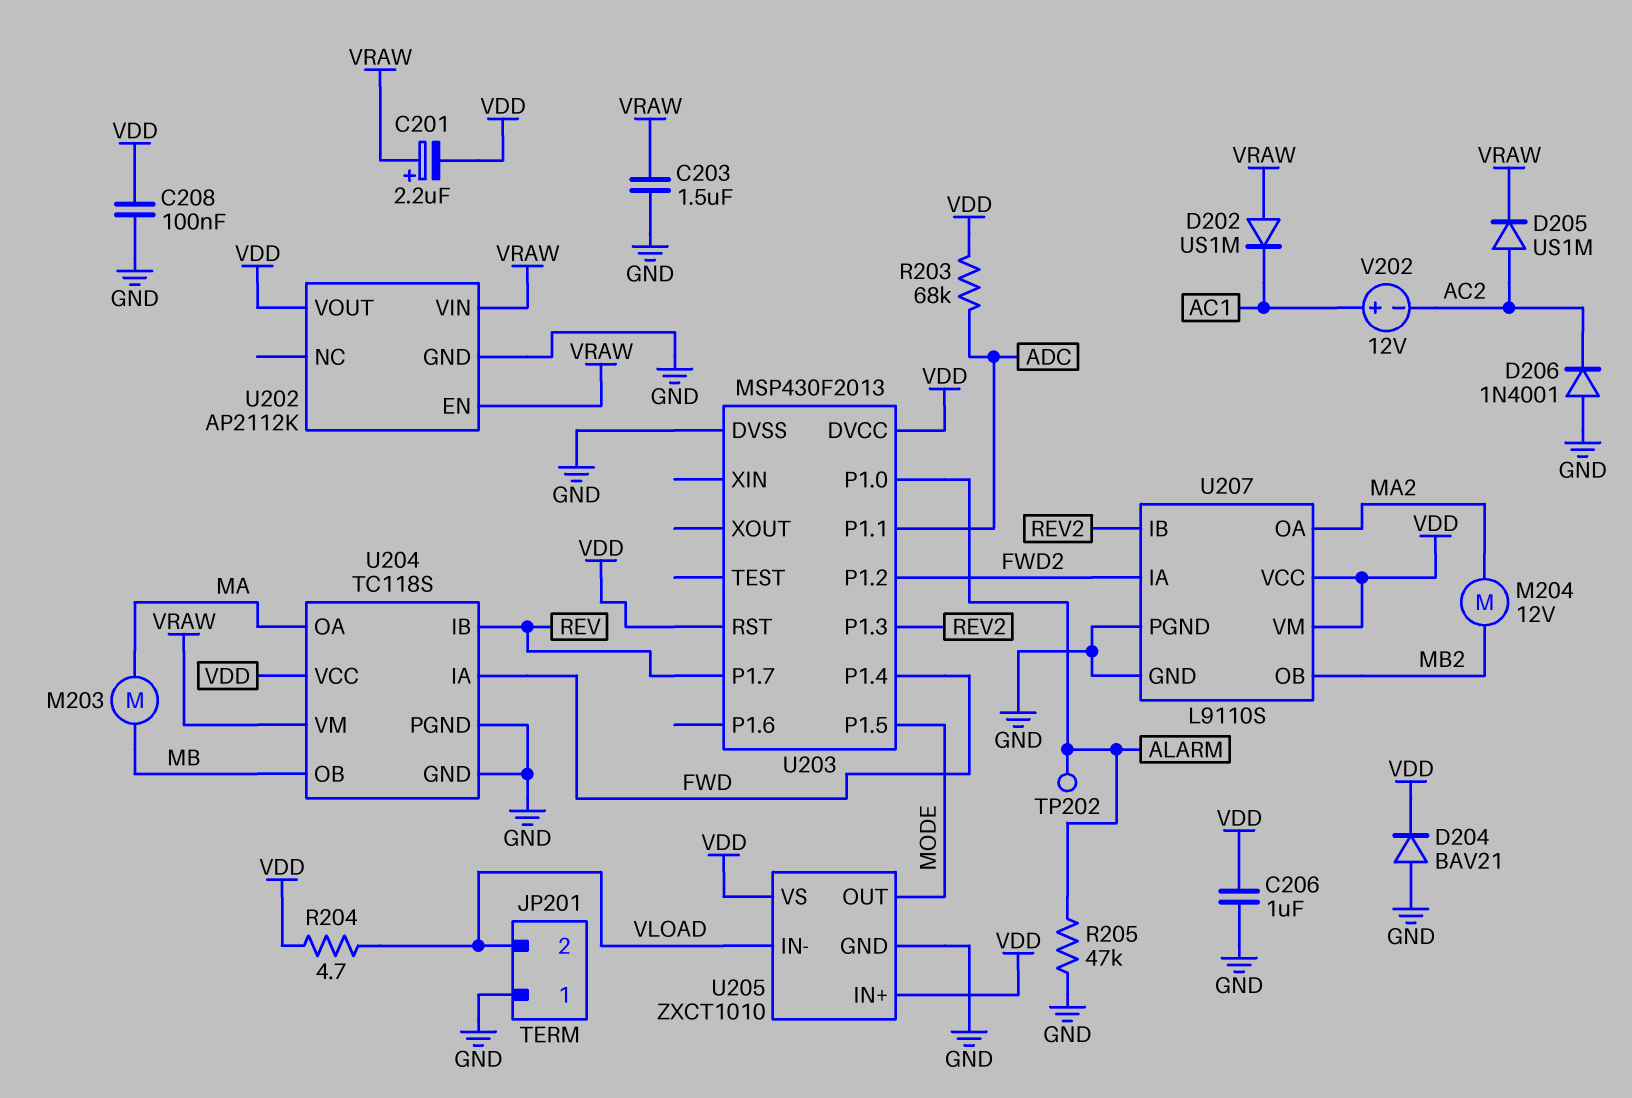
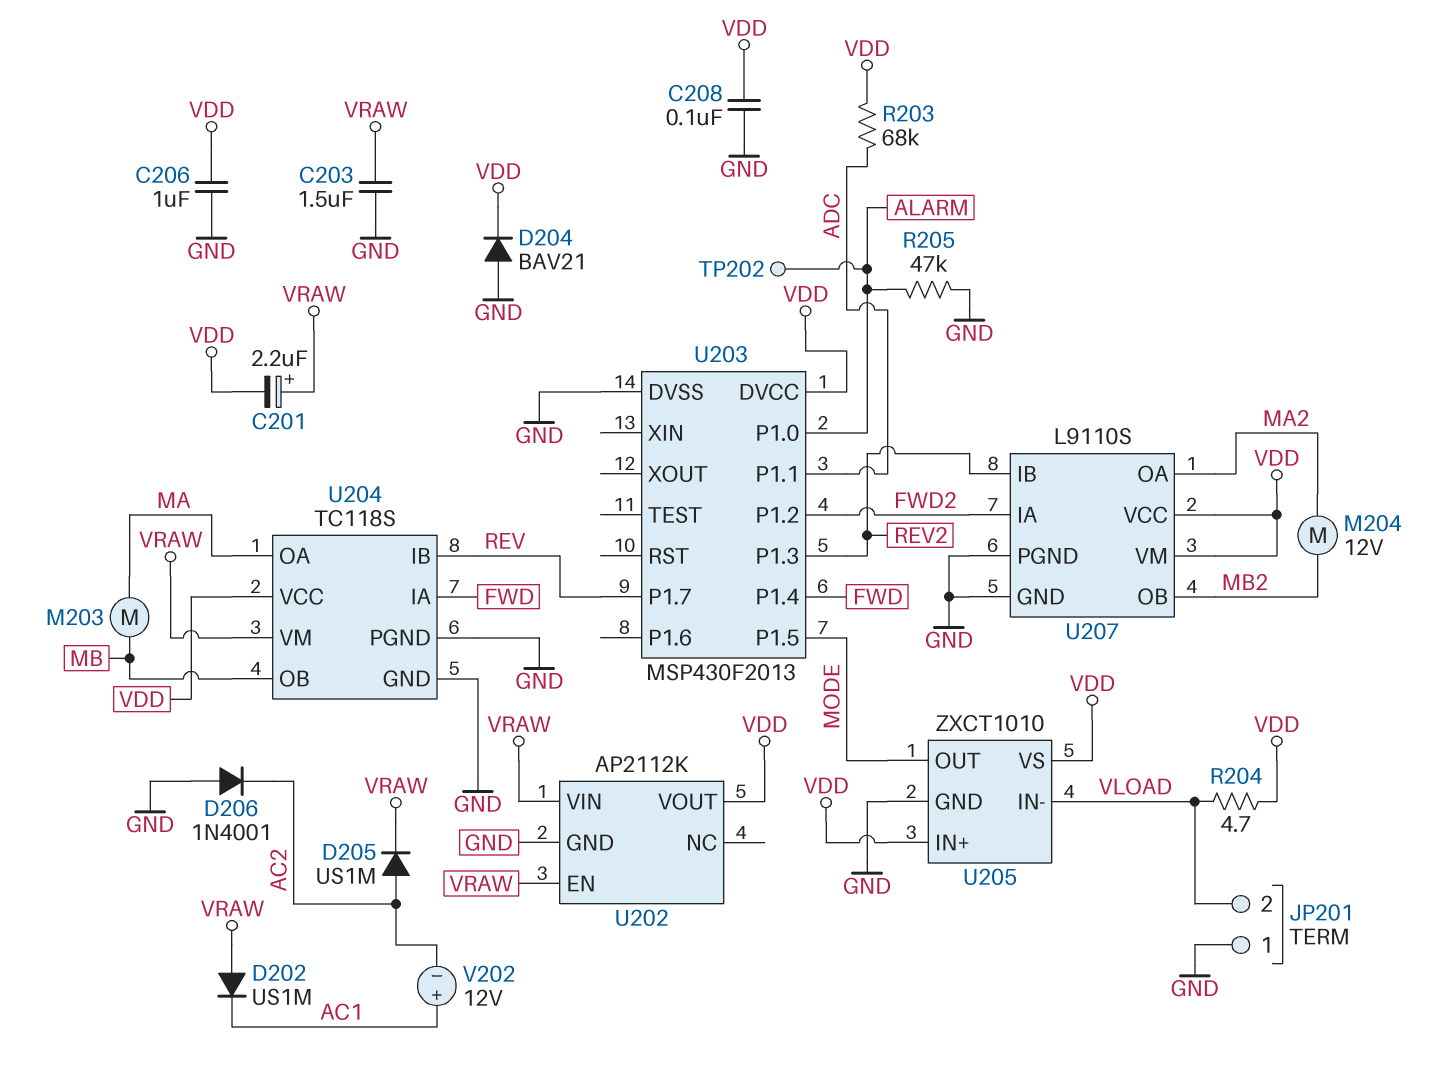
U203 pin RST: VDD -> none

